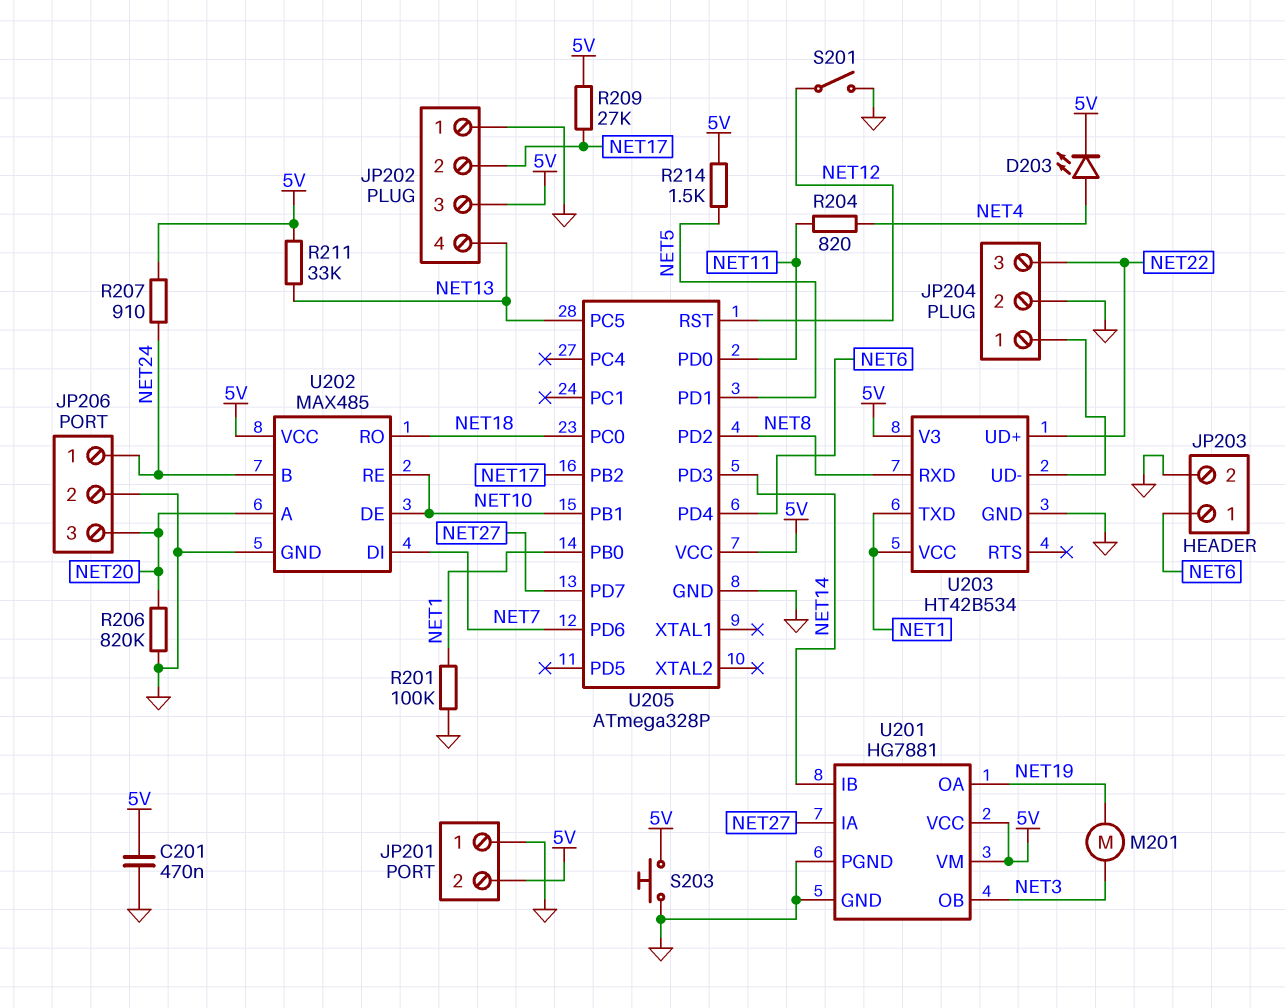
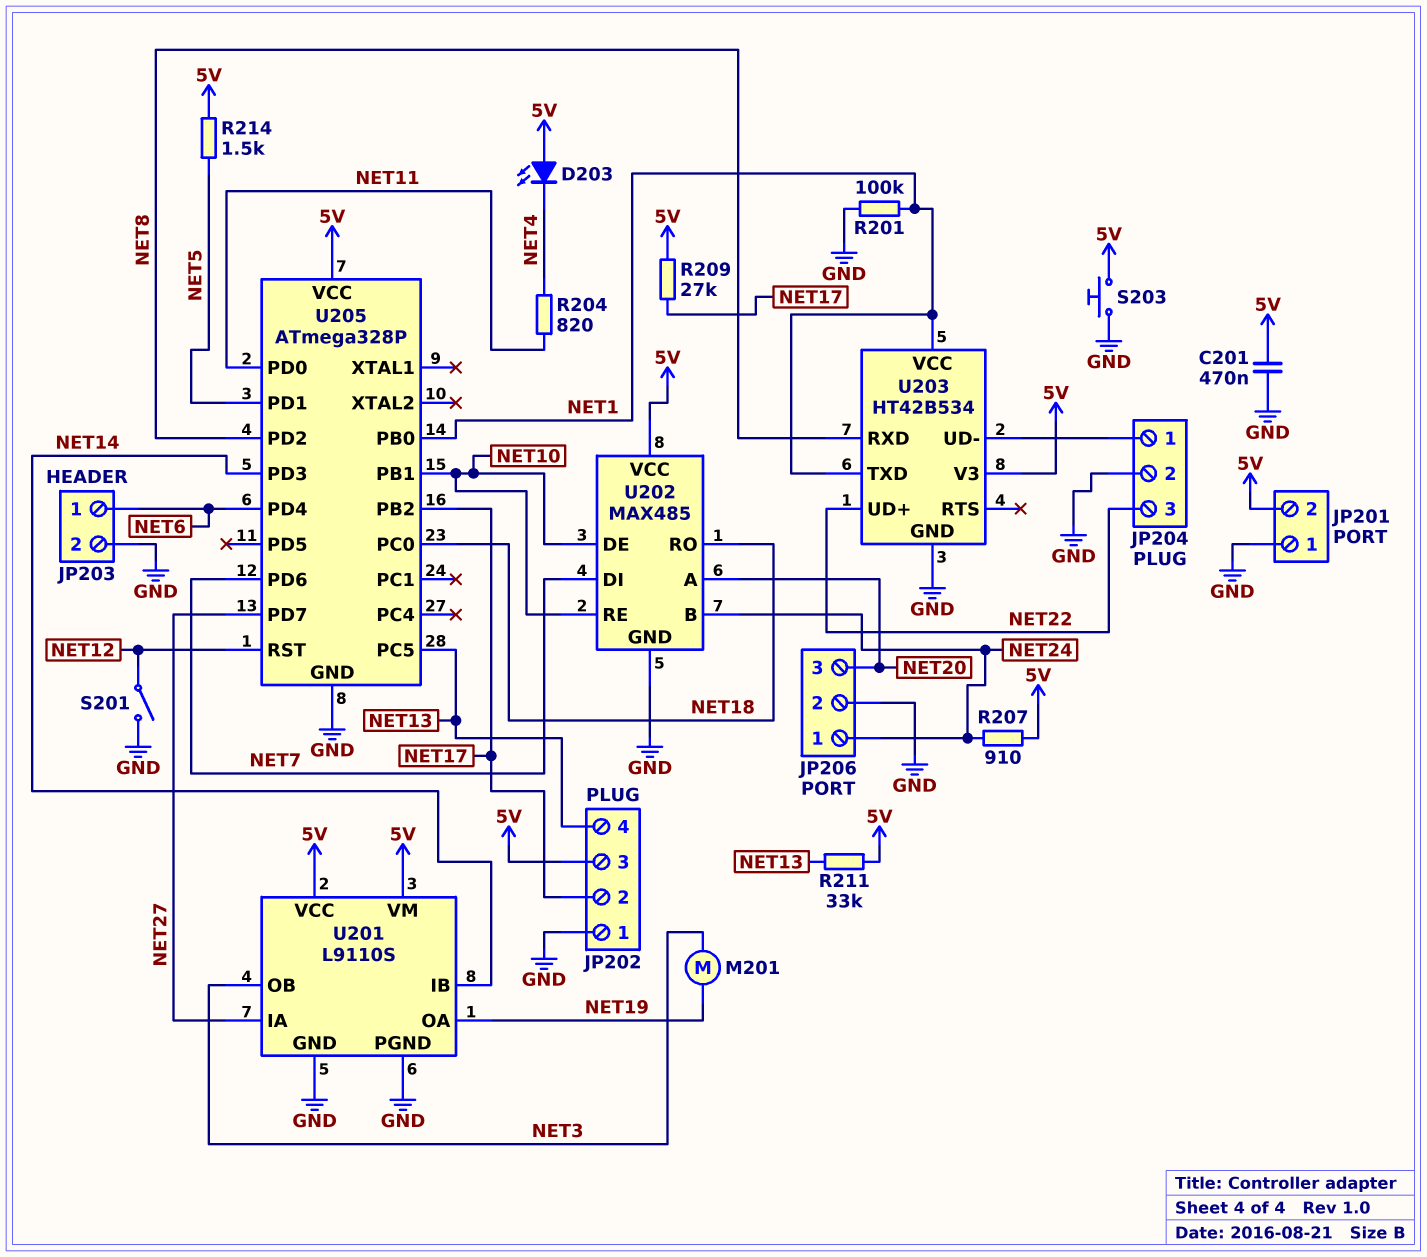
D203: LED (A NET4, K 5V) -> LED (A 5V, K NET4)
R206: 820k (GND, NET20) -> none
U201: HG7881 -> L9110S

